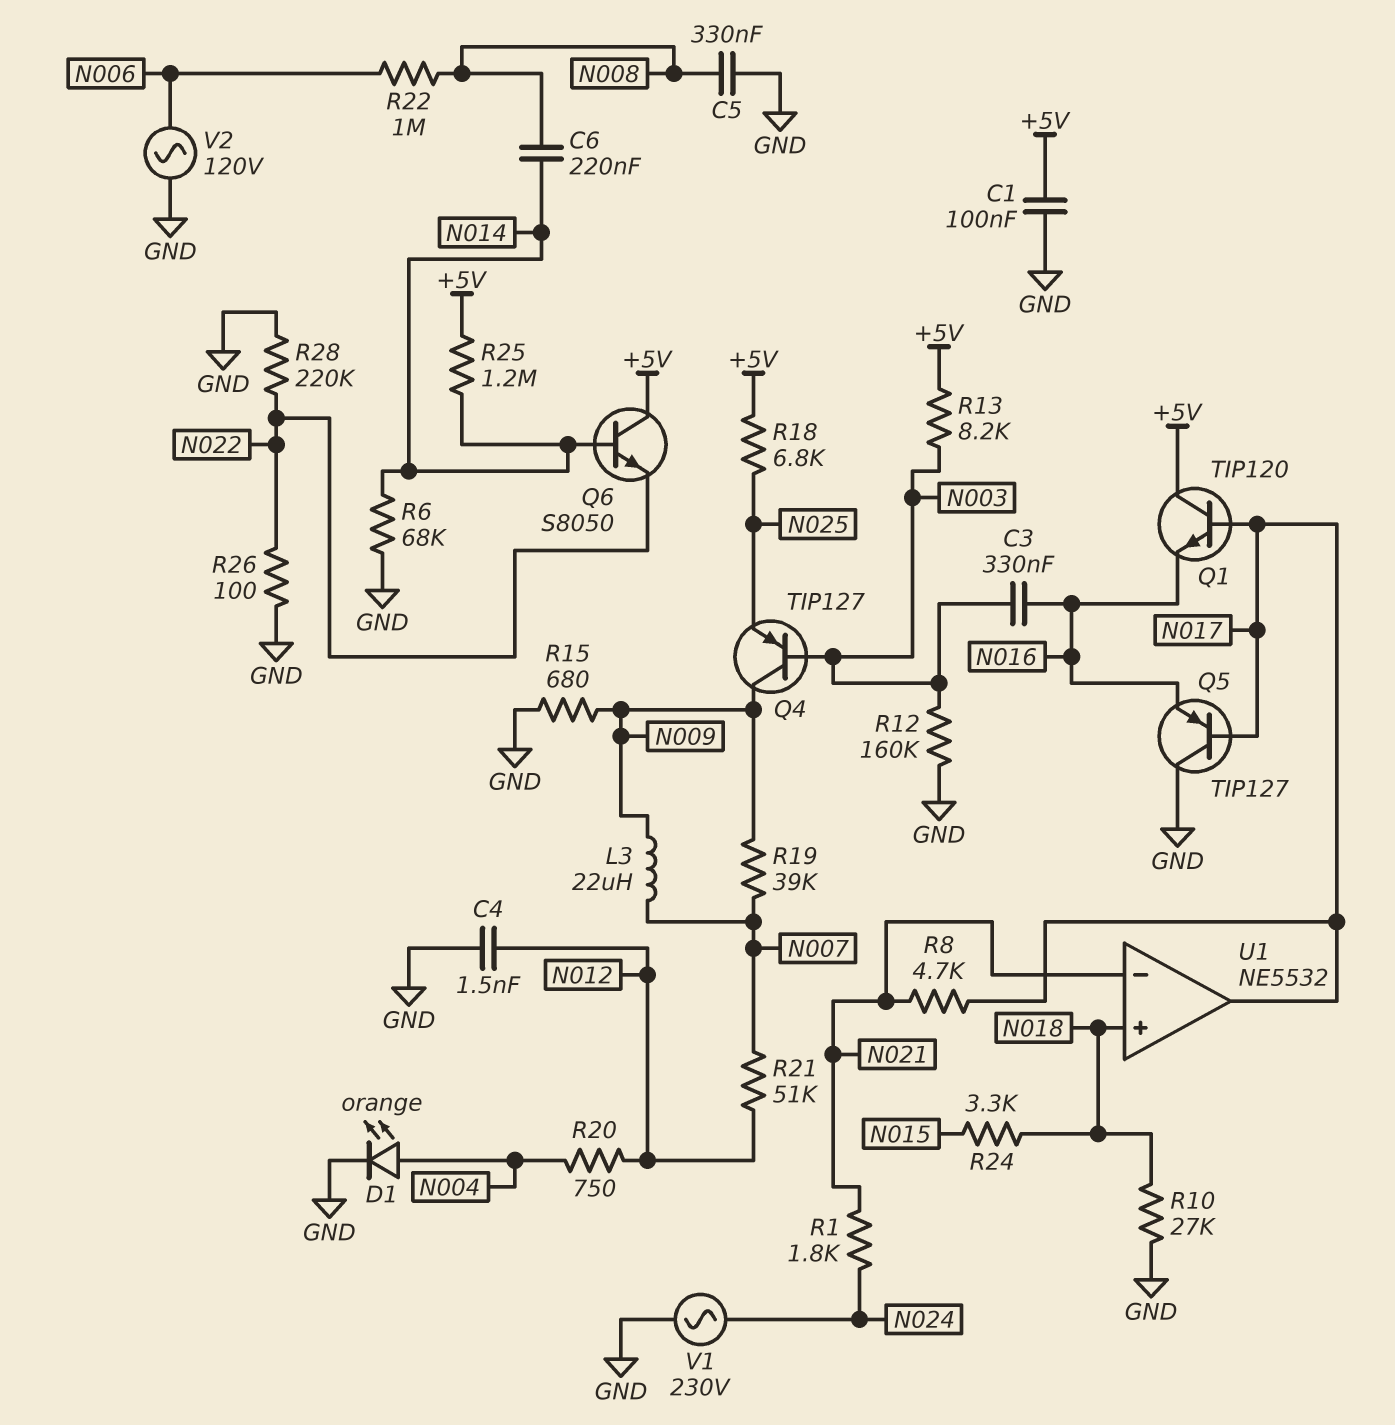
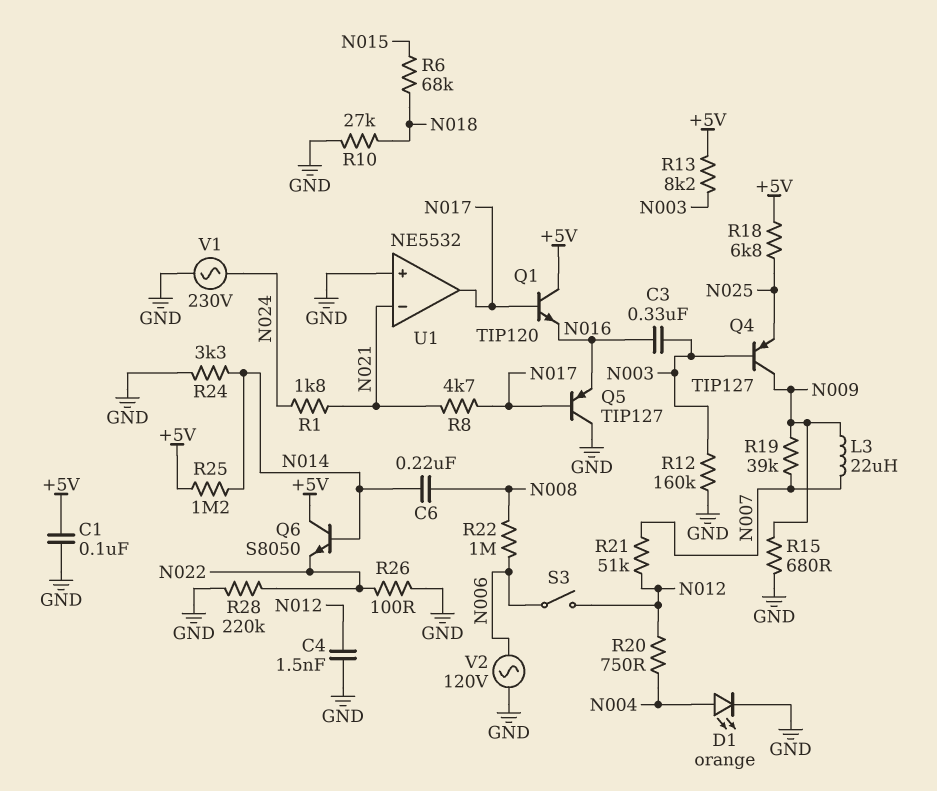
C5: 330nF (GND, N008) -> none
R6: 68k (GND, N014) -> 68k (N015, N018)
R24: 3.3k (N015, N018) -> 3.3k (GND, N014)
S3: none -> switch (N006, N012)
U1 pin in+: N018 -> GND

